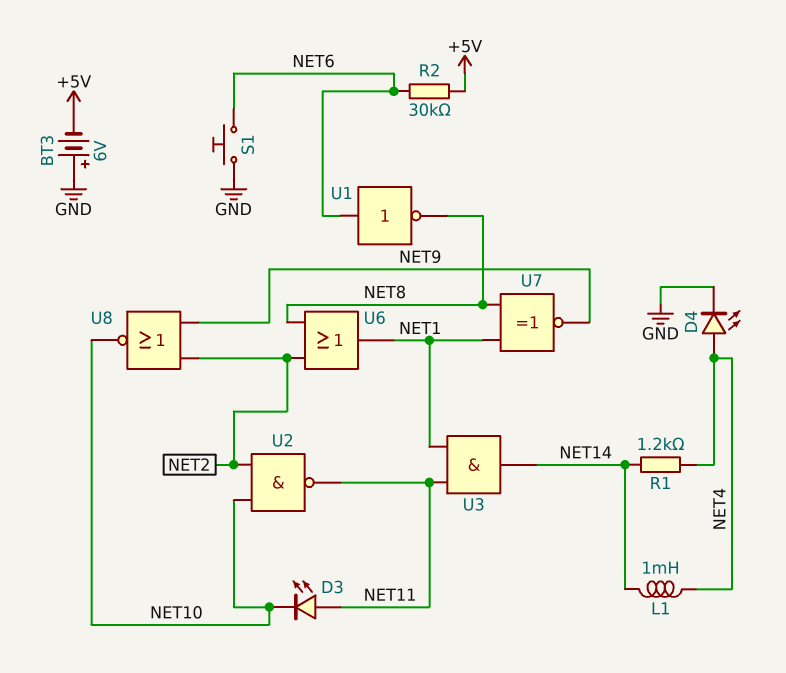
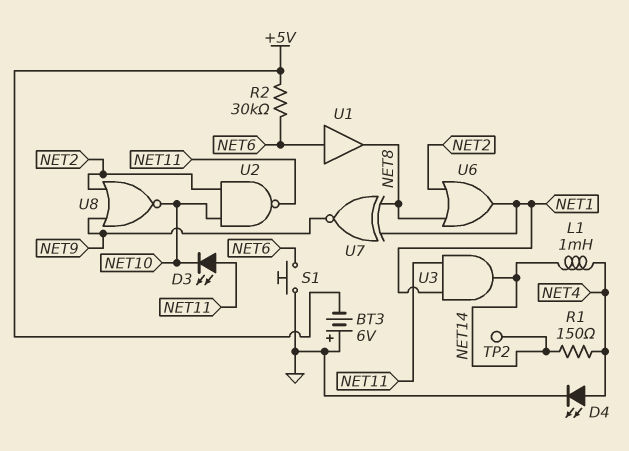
R1: 1.2k (NET4, NET14) -> 150 (NET4, NET14)
TP2: none -> test point (NET14)
U1: NOT (in NET6, out NET8) -> buffer (in NET6, out NET8)

